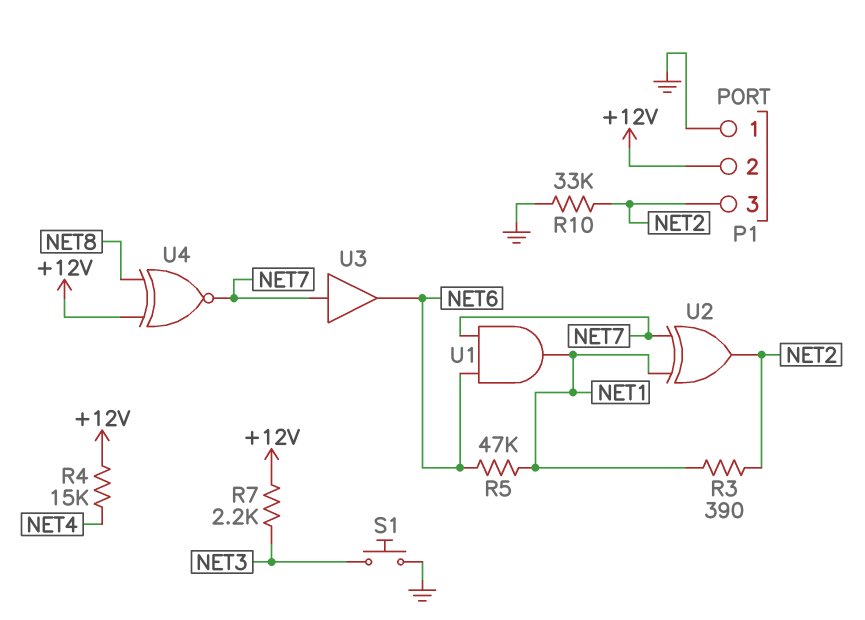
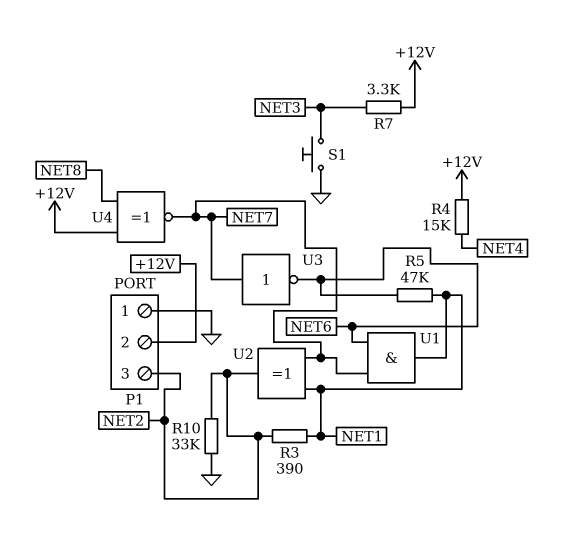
R7: 2.2k (+12V, NET3) -> 3.3k (+12V, NET3)
U3: buffer (in NET7, out NET6) -> NOT (in NET7, out NET6)

